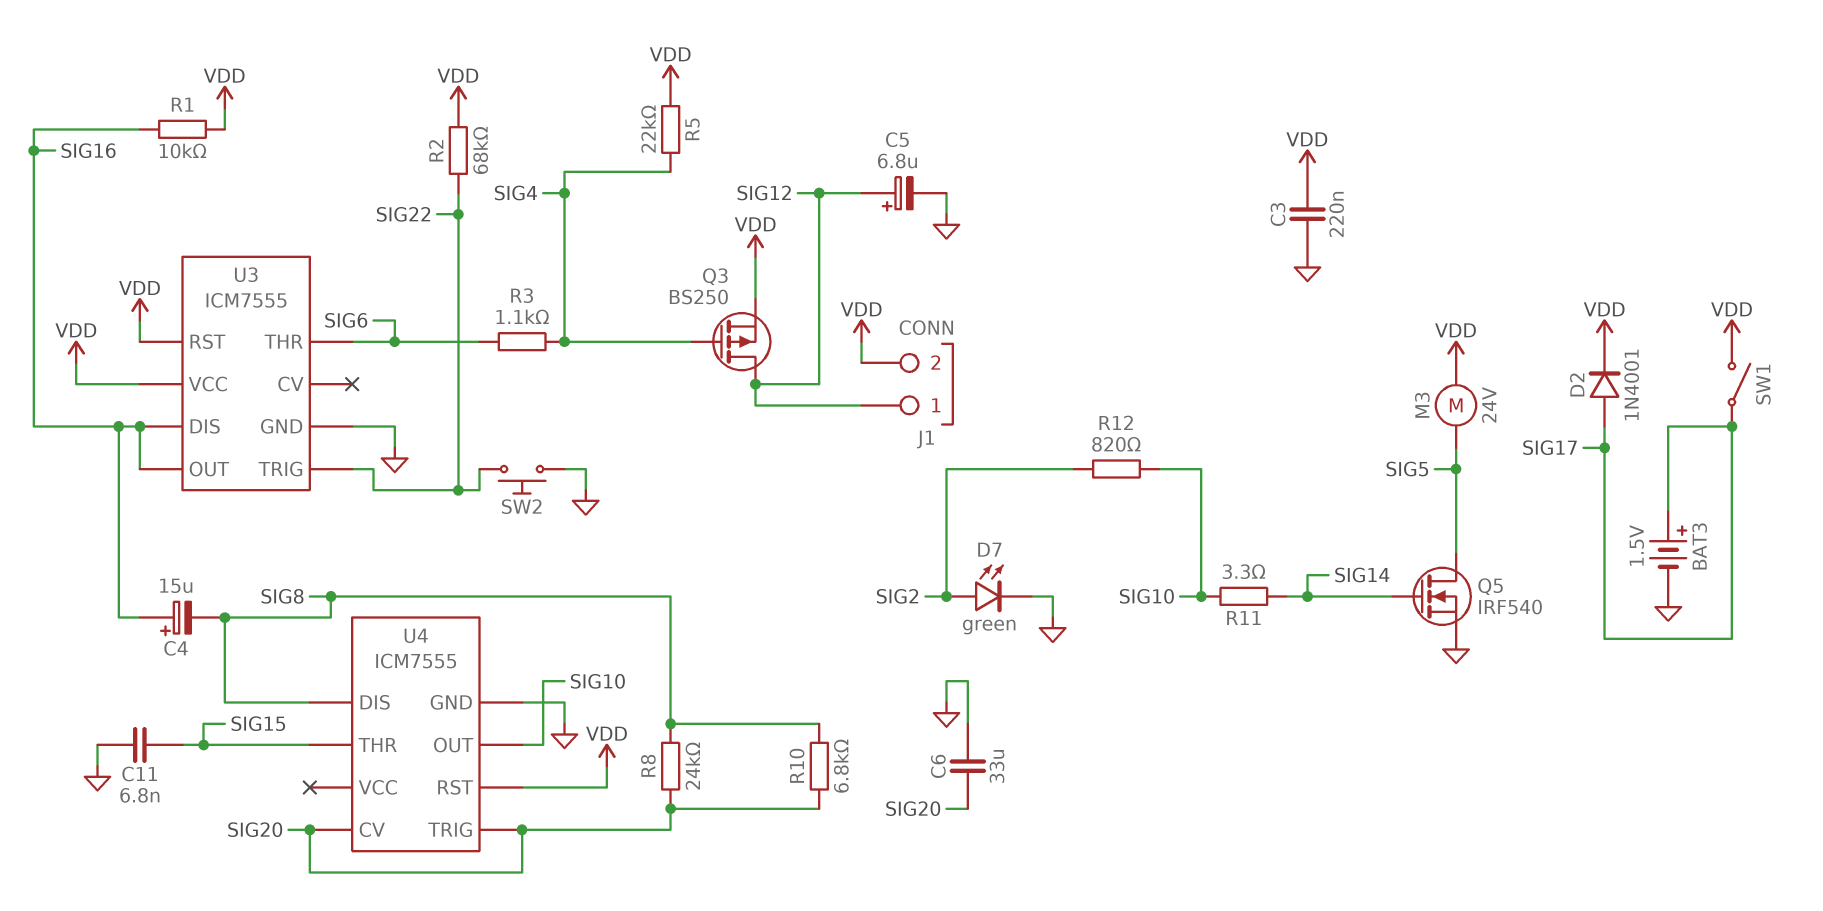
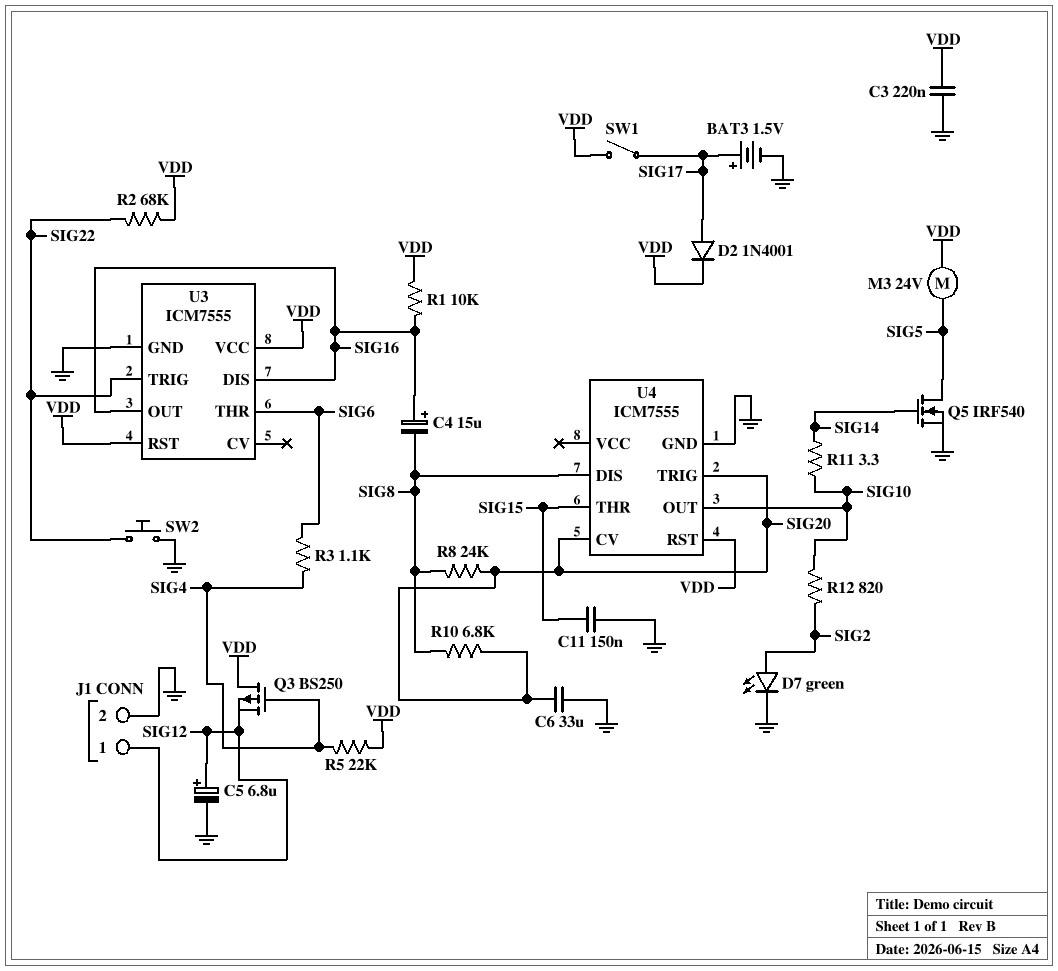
C11: 6.8nF (GND, SIG15) -> 150nF (GND, SIG15)
J1 pin 2: VDD -> GND
Q3: PMOS BS250 (G SIG4, D SIG12, S VDD) -> PMOS BS250 (G SIG4, D VDD, S SIG12)

